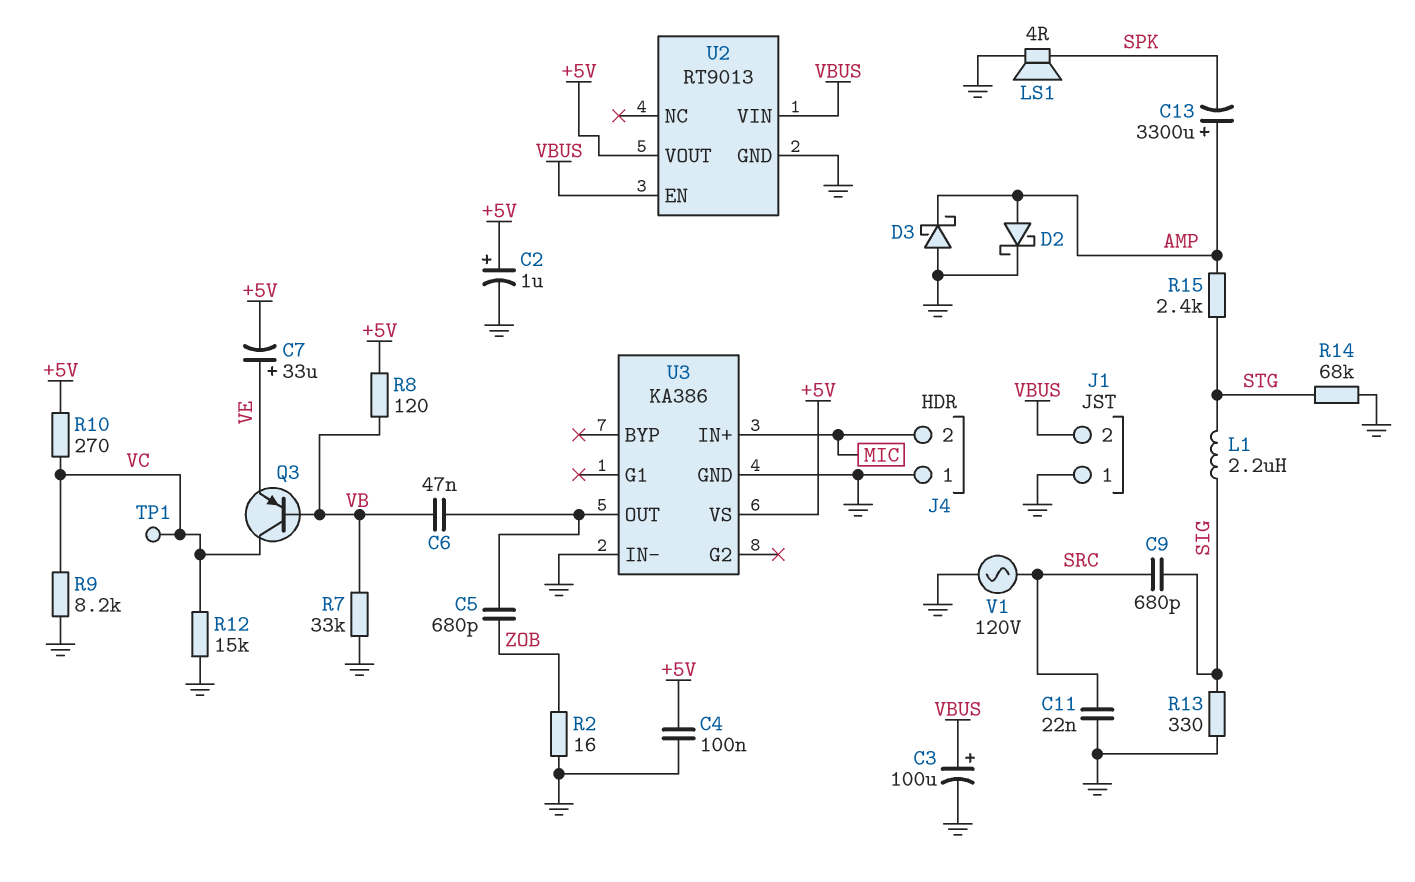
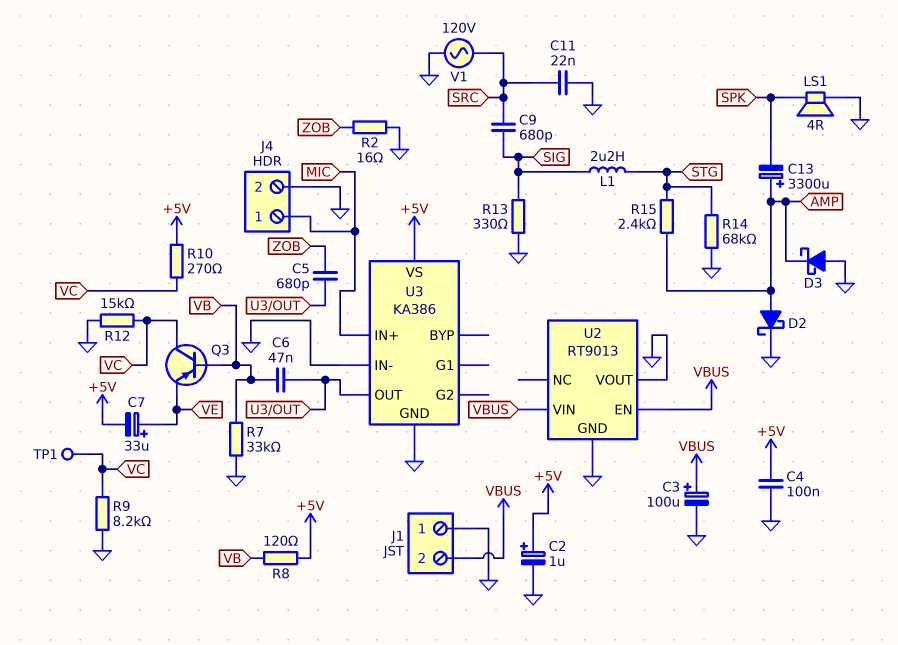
J4 pin 1: GND -> MIC
J4 pin 2: MIC -> GND
U2 pin VOUT: +5V -> GND

